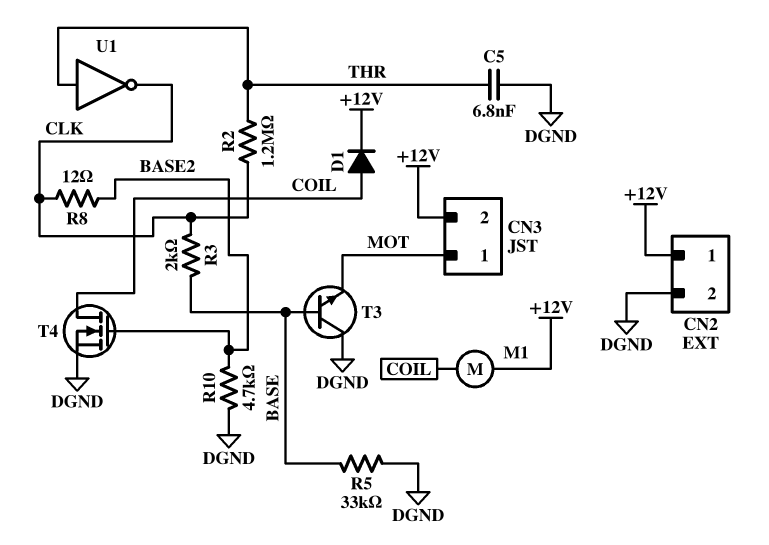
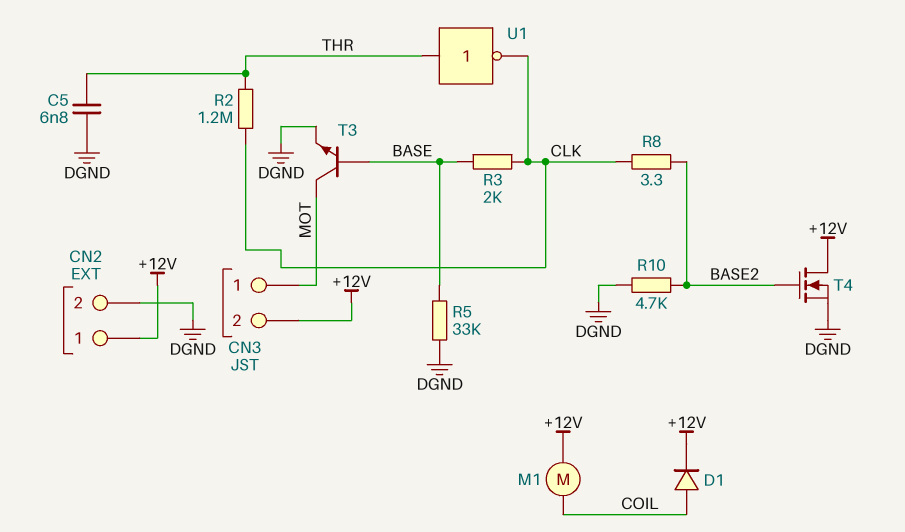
R8: 12 (BASE2, CLK) -> 3.3 (BASE2, CLK)
T3: NPN (B BASE, C DGND, E MOT) -> NPN (B BASE, C MOT, E DGND)
T4: NMOS (G BASE2, D COIL, S DGND) -> NMOS (G BASE2, D +12V, S DGND)

